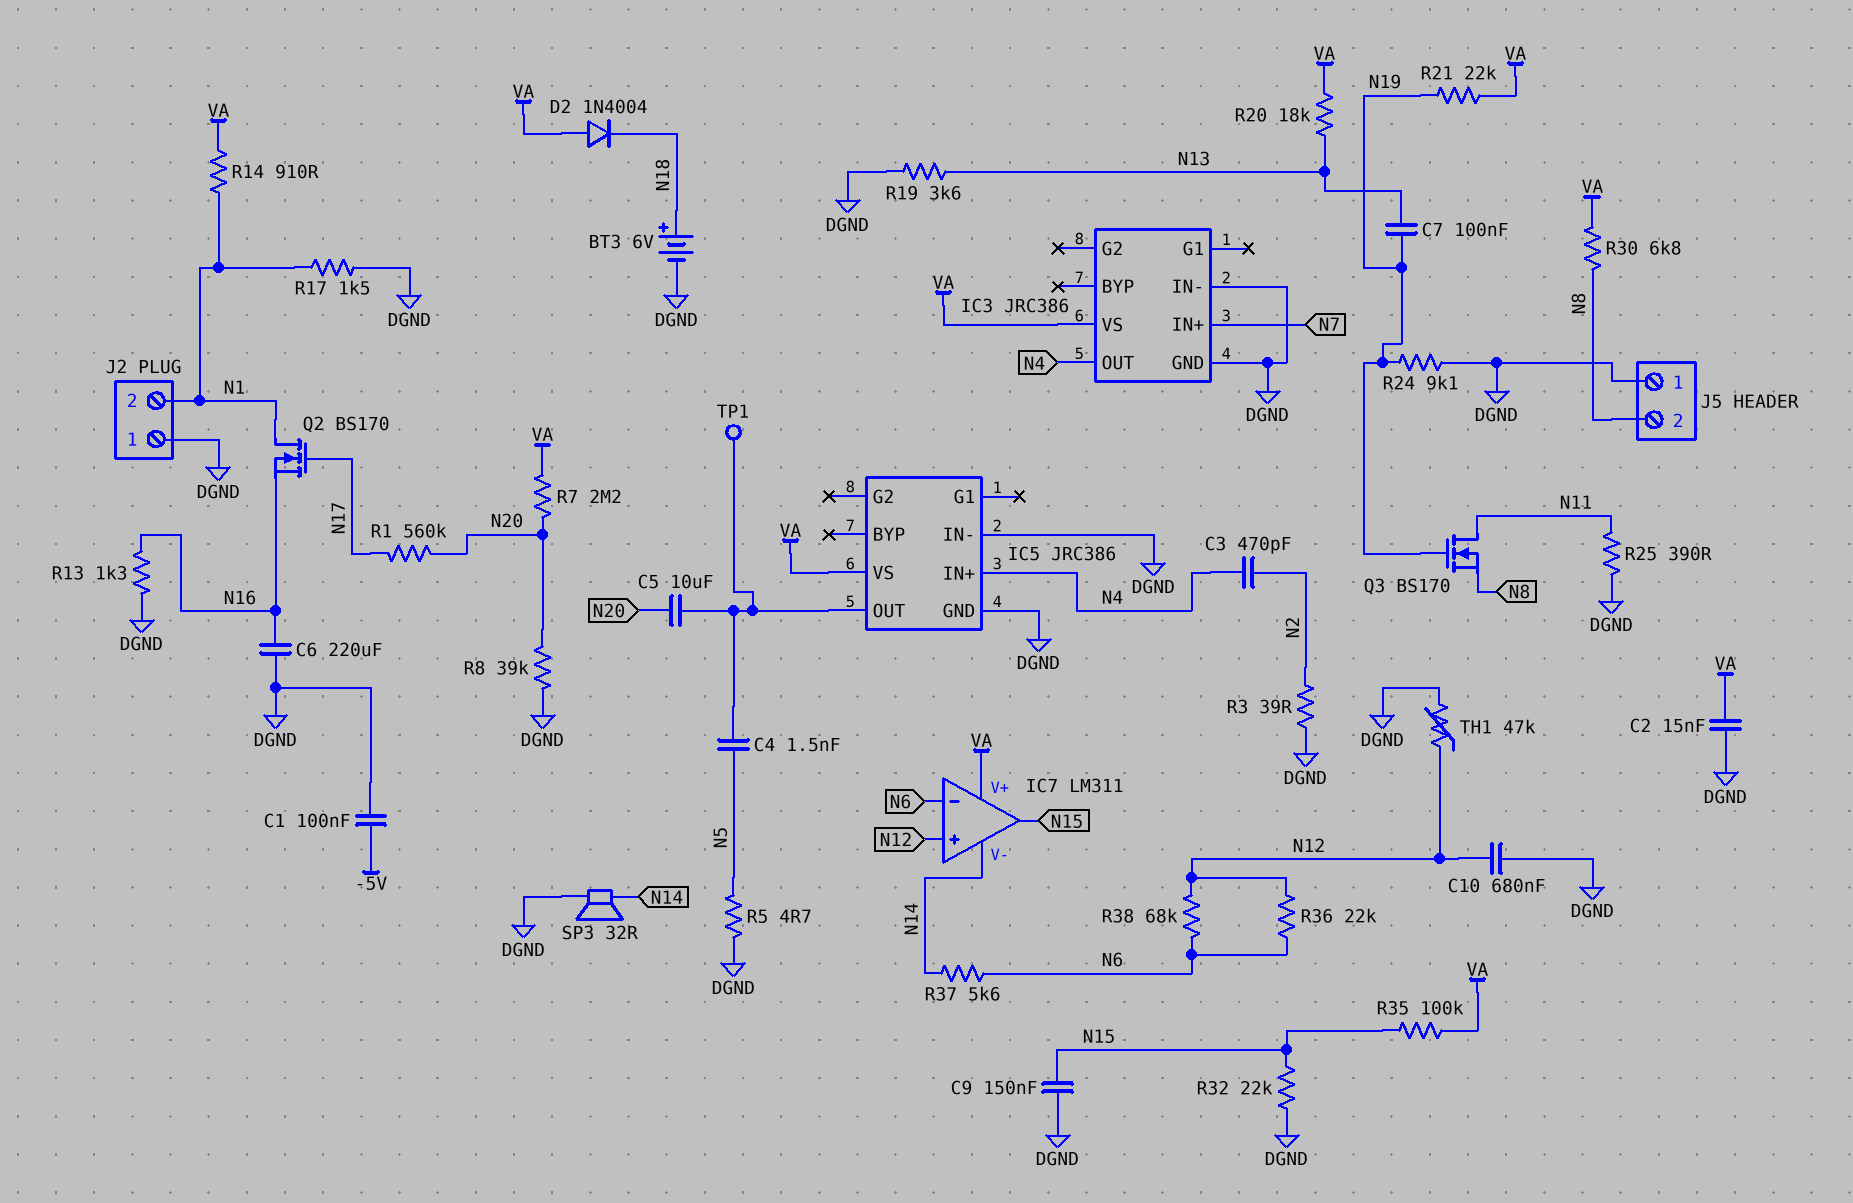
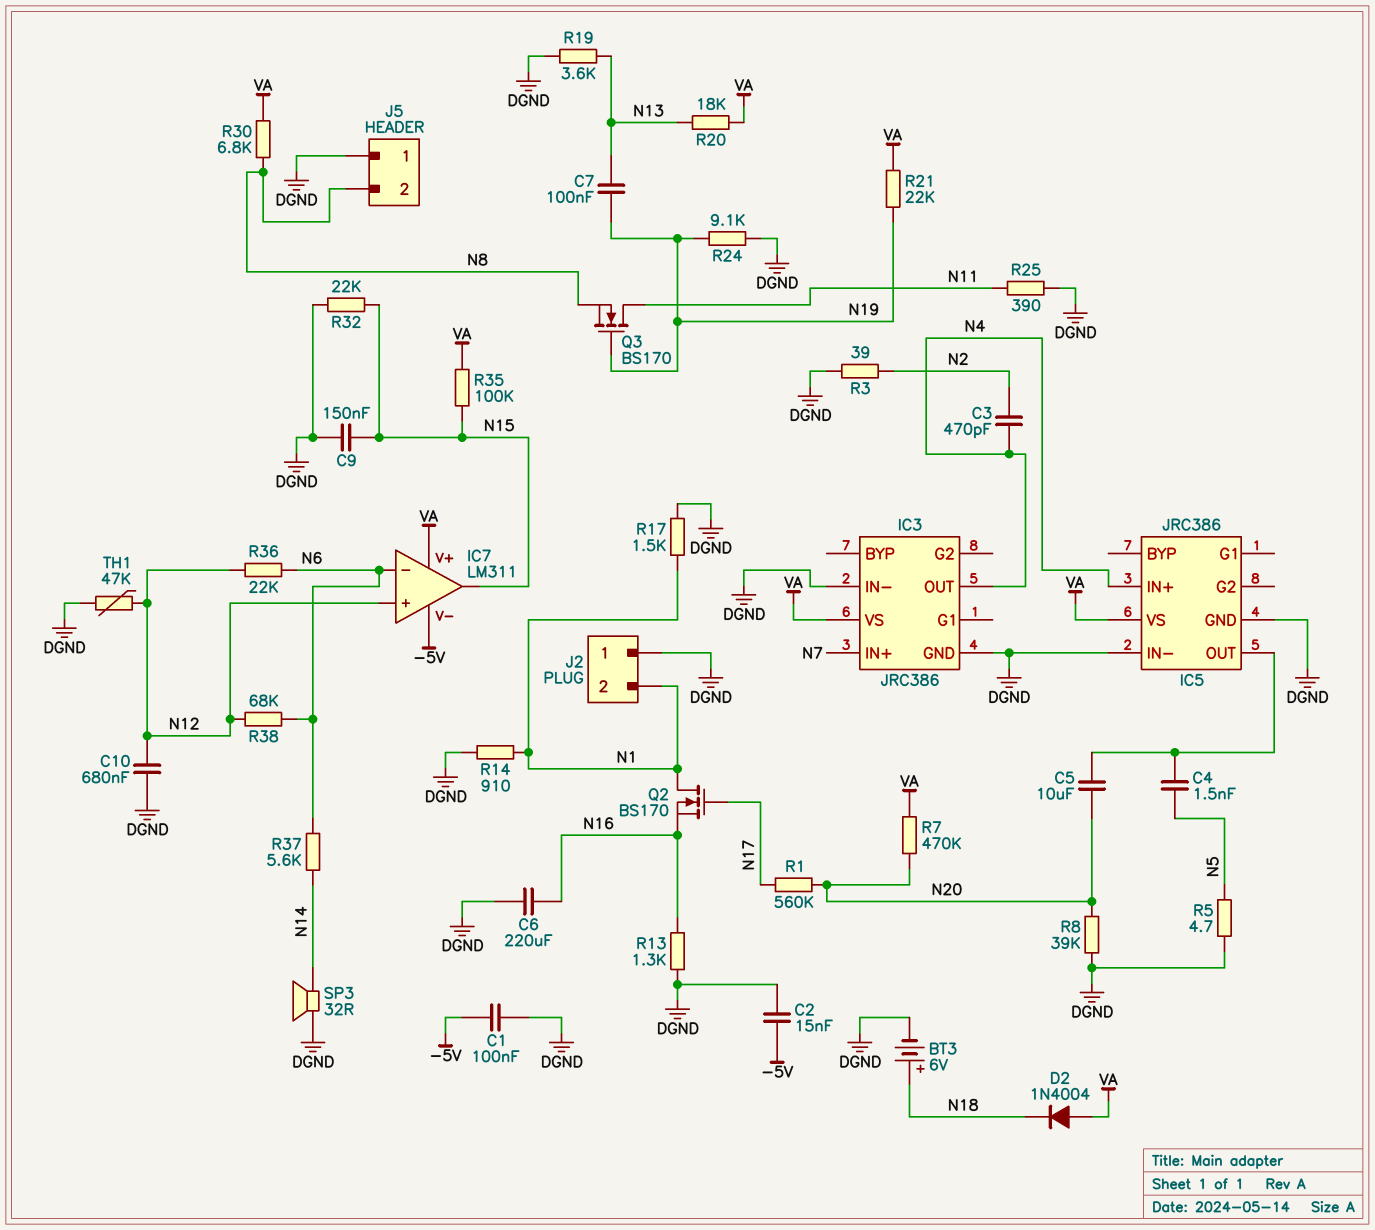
C2: 15nF (DGND, VA) -> 15nF (-5V, DGND)
IC7 pin V-: N14 -> -5V
R7: 2.2M (N20, VA) -> 470k (N20, VA)
R14: 910 (N1, VA) -> 910 (DGND, N1)
TP1: test point (IC5/OUT) -> none

